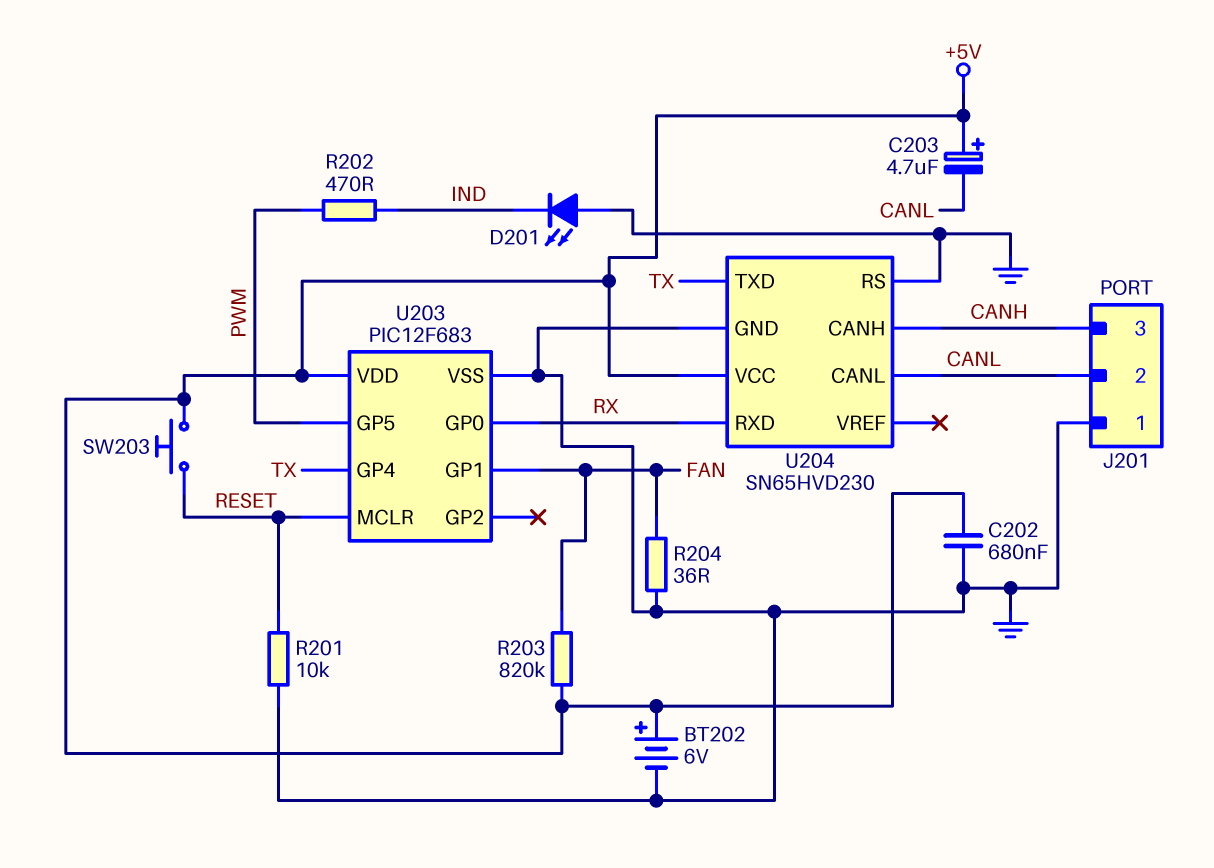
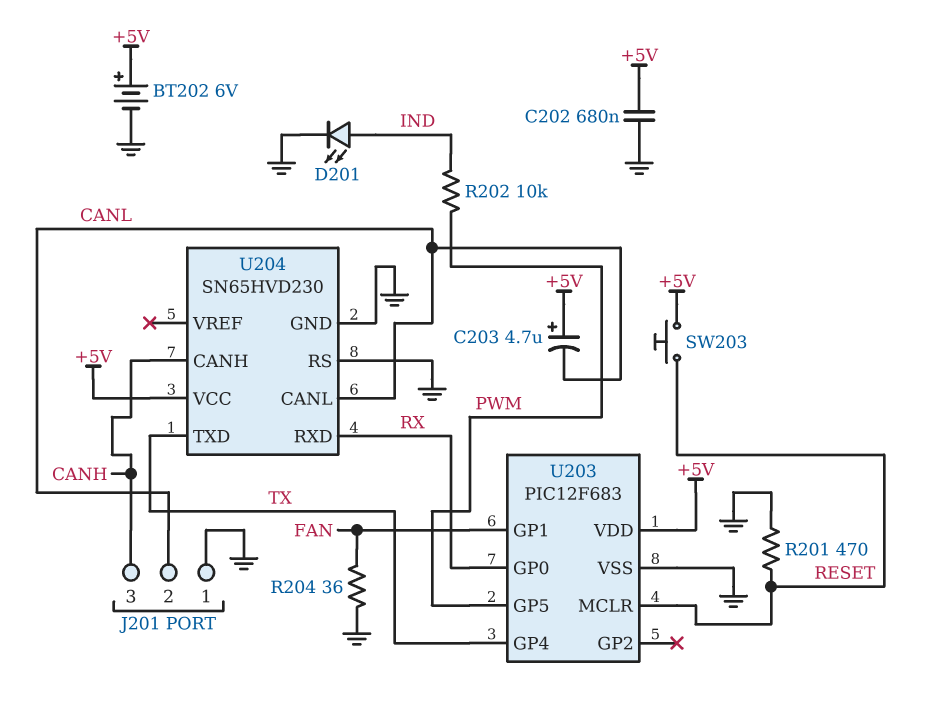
D201: LED (A GND, K IND) -> LED (A IND, K GND)
R201: 10k (GND, RESET) -> 470 (GND, RESET)
R202: 470 (IND, PWM) -> 10k (IND, PWM)
R203: 820k (+5V, FAN) -> none

